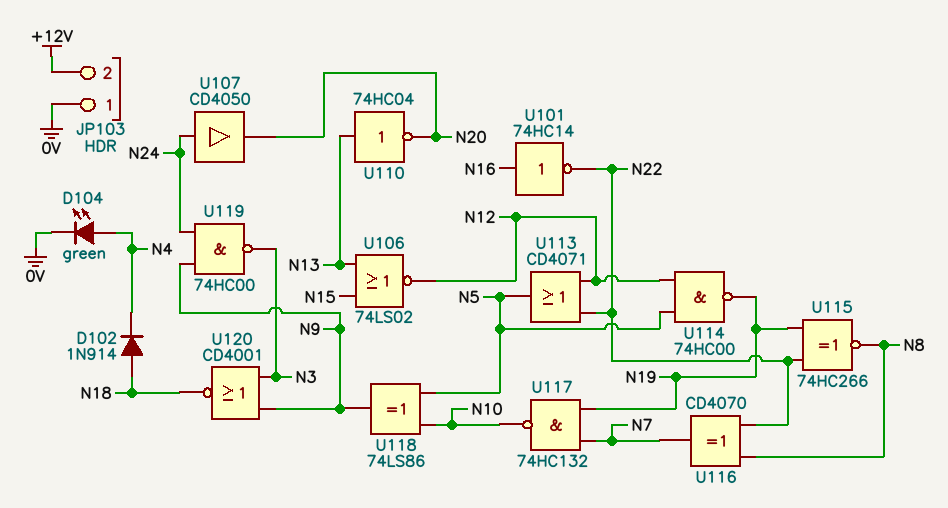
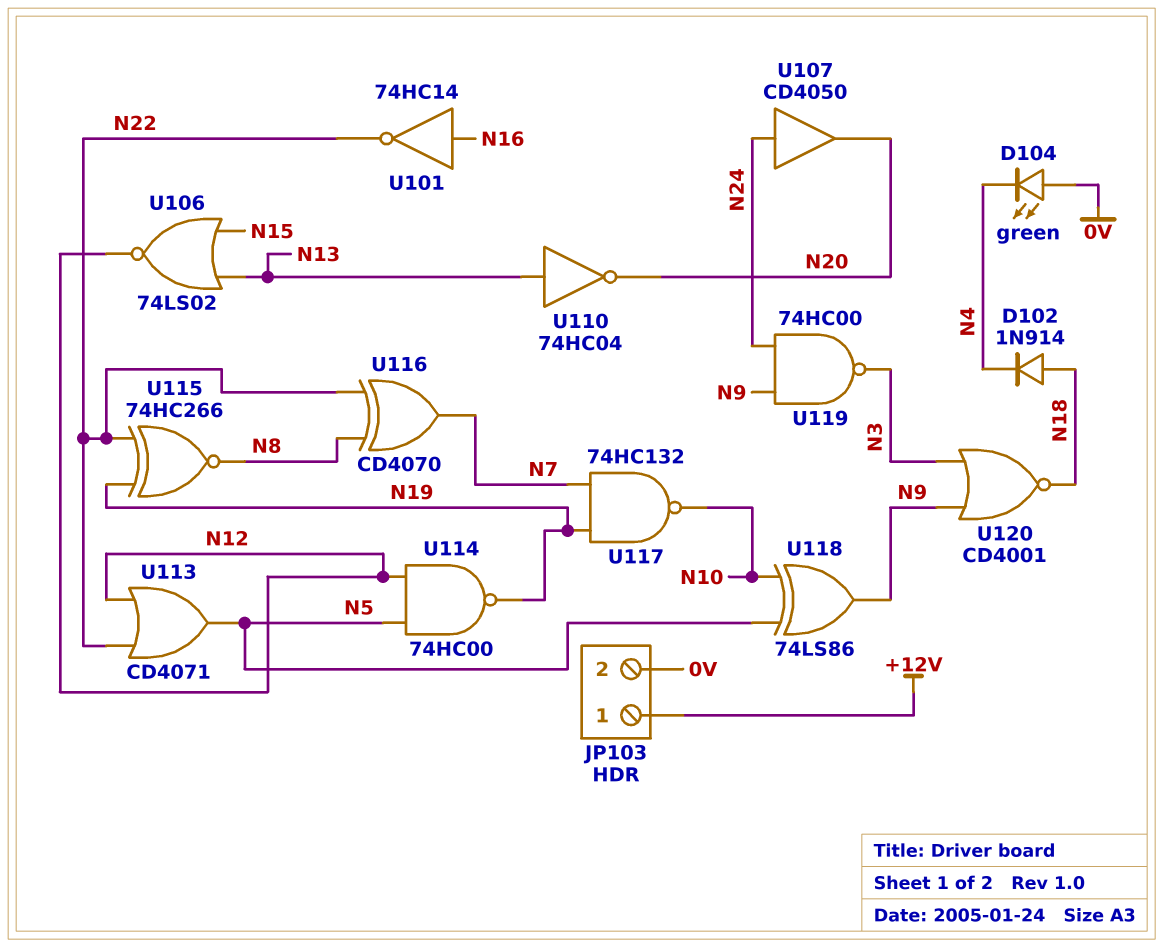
D104: LED green (A N4, K 0V) -> LED green (A 0V, K N4)
JP103 pin 1: 0V -> +12V
JP103 pin 2: +12V -> 0V

